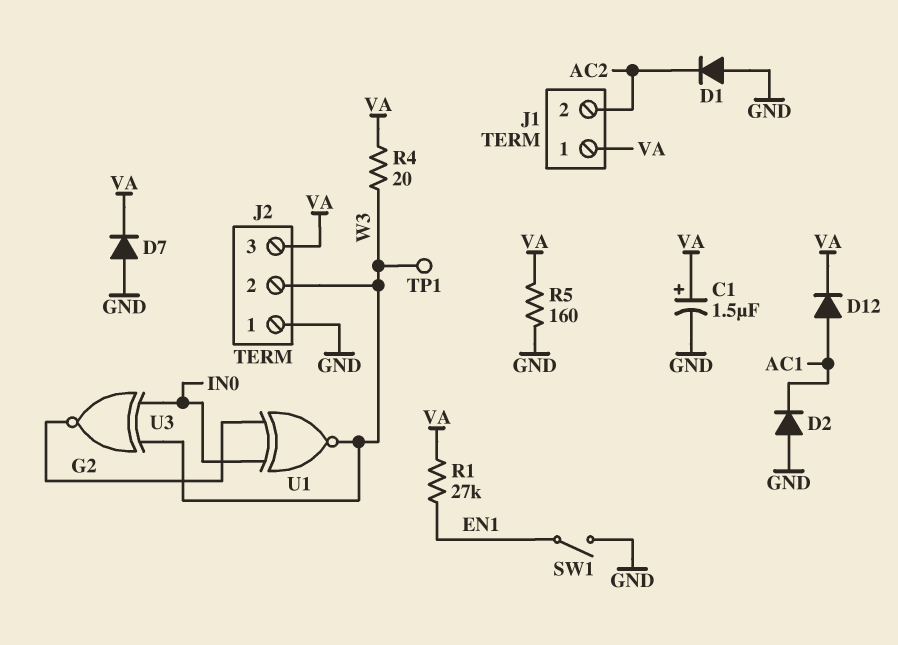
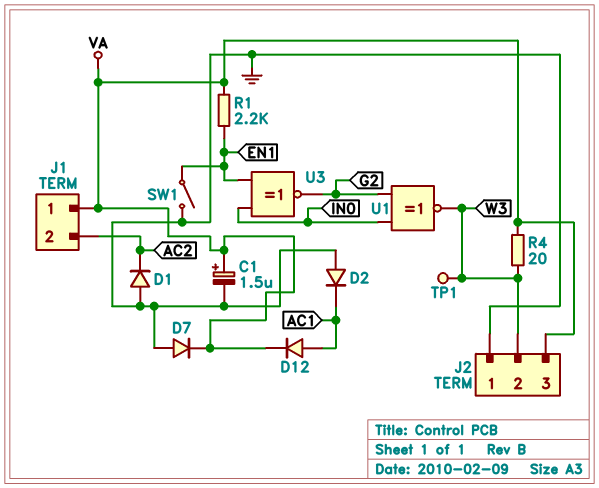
R1: 27k (EN1, VA) -> 2.2k (EN1, VA)
R5: 160 (GND, VA) -> none
U3: XNOR (in IN0, in W3, out G2) -> XNOR (in EN1, in IN0, out G2)

